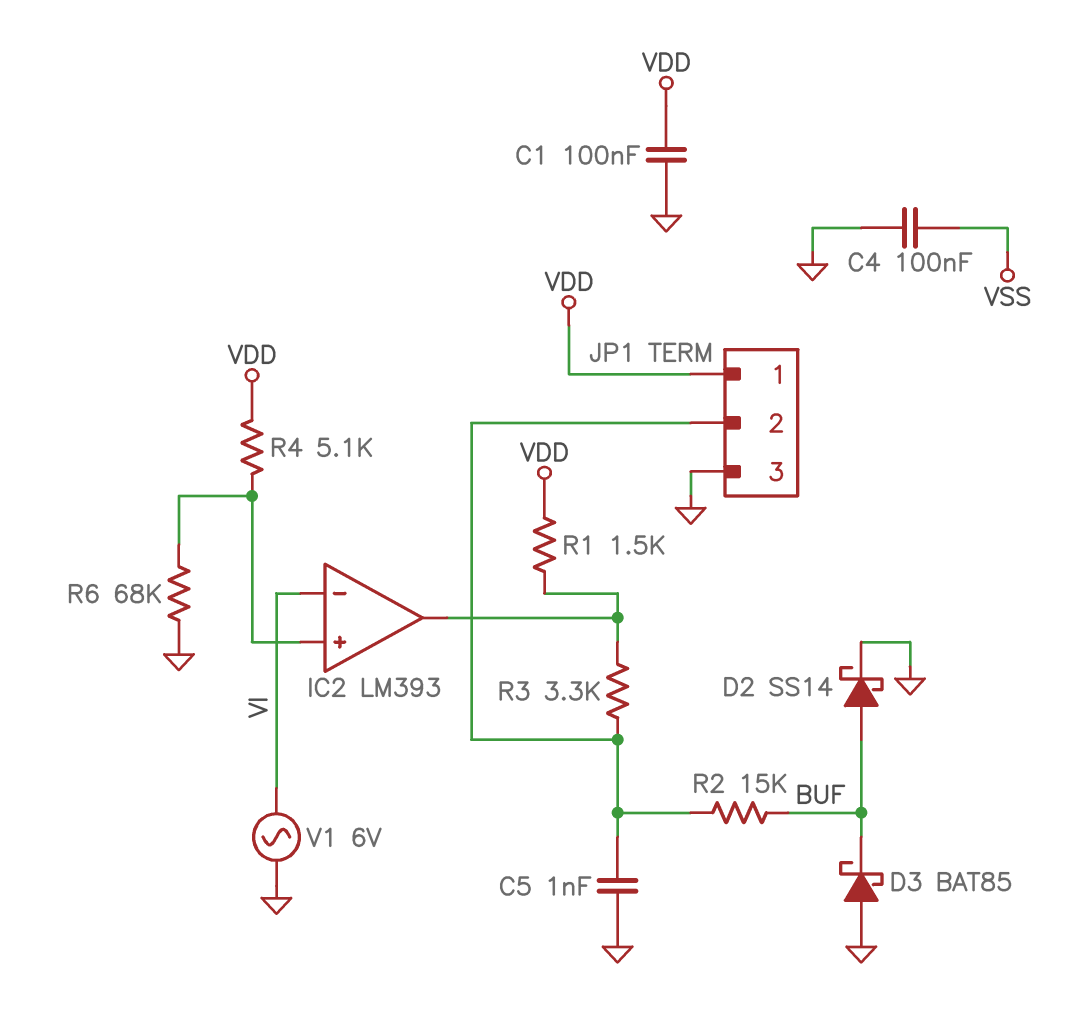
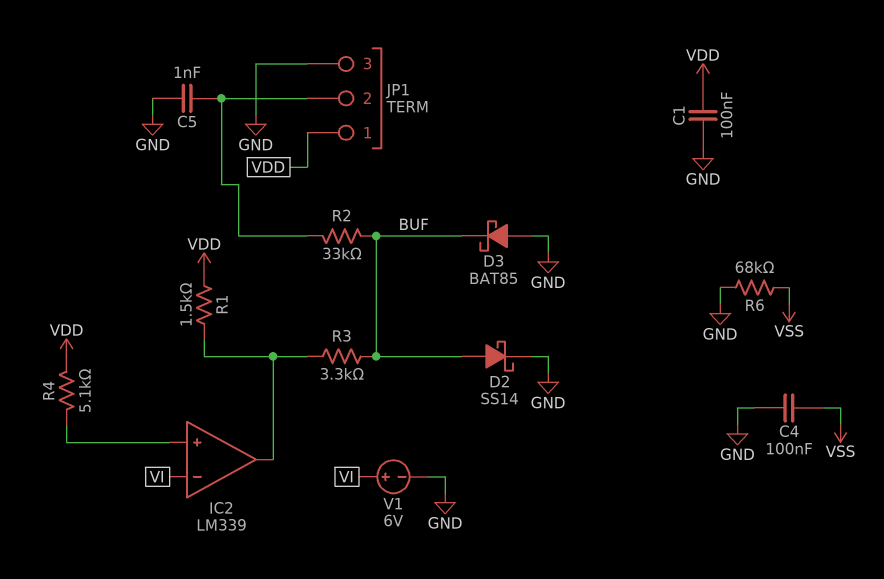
IC2: LM393 -> LM339
R2: 15k (BUF, JP1/2) -> 33k (BUF, JP1/2)
R3: 3.3k (IC2/out, JP1/2) -> 3.3k (BUF, IC2/out)
R6: 68k (GND, IC2/in+) -> 68k (GND, VSS)
V1: AC 6V (GND, VI) -> 6V (plus VI, minus GND)

